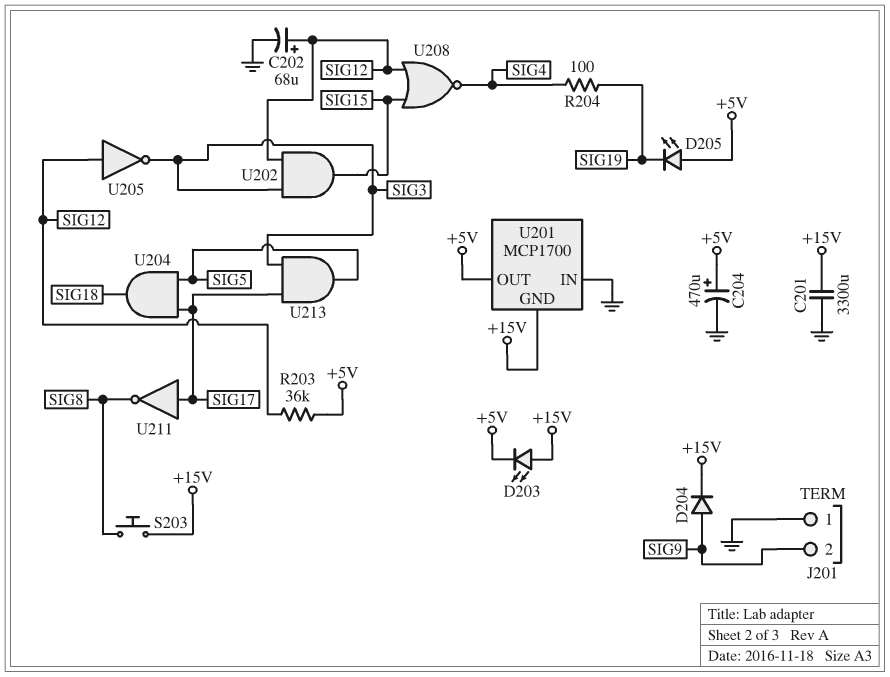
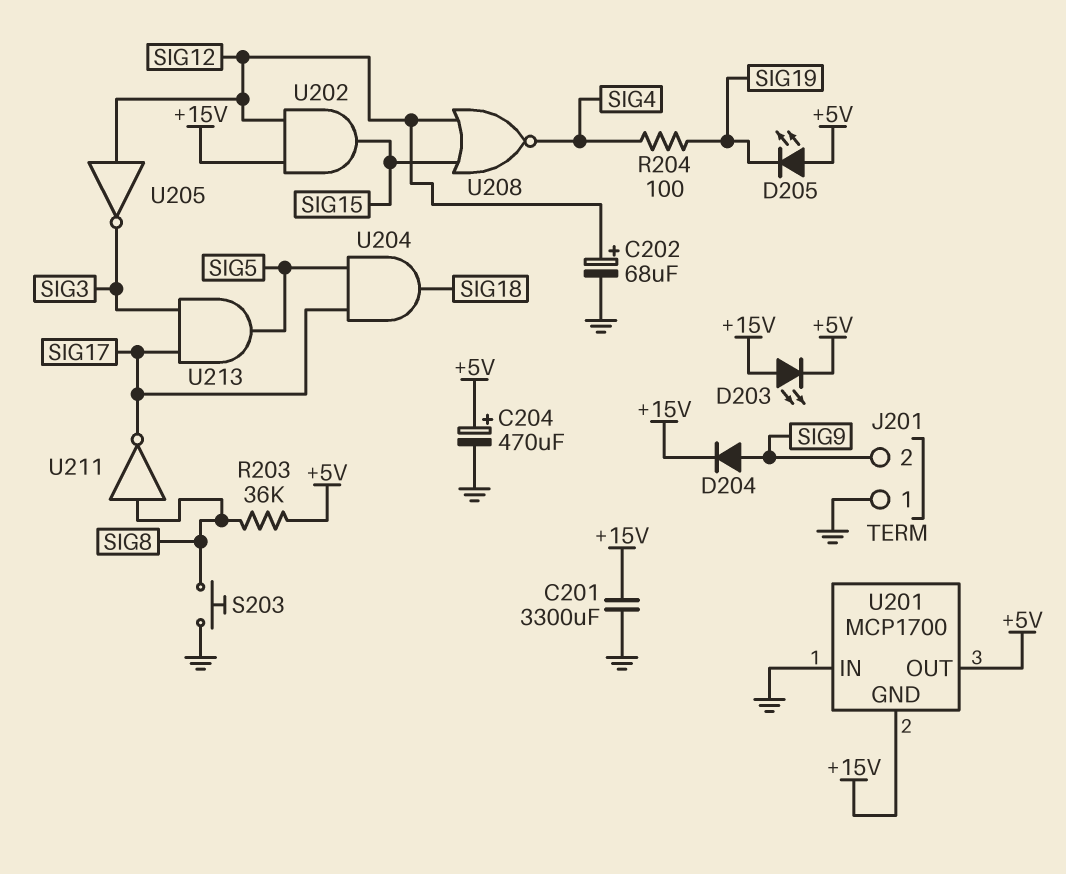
R203: 36k (+5V, SIG12) -> 36k (+5V, SIG8)
S203: button (+15V, SIG8) -> button (GND, SIG8)
U202: AND (in SIG3, in SIG12, out SIG15) -> AND (in +15V, in SIG12, out SIG15)
U211: NOT (in SIG17, out SIG8) -> NOT (in SIG8, out SIG17)

